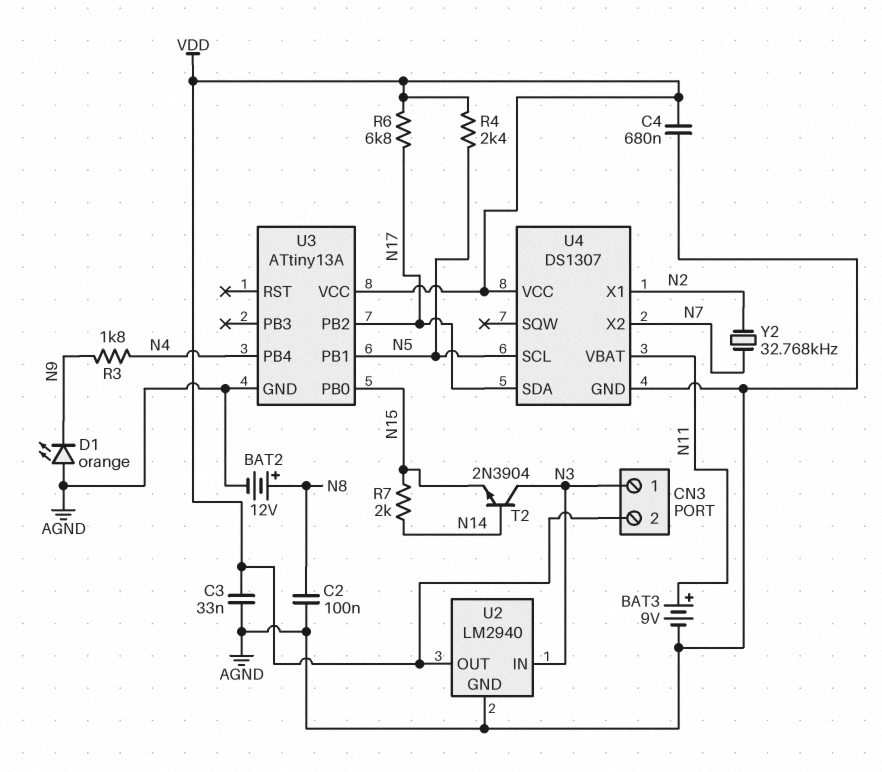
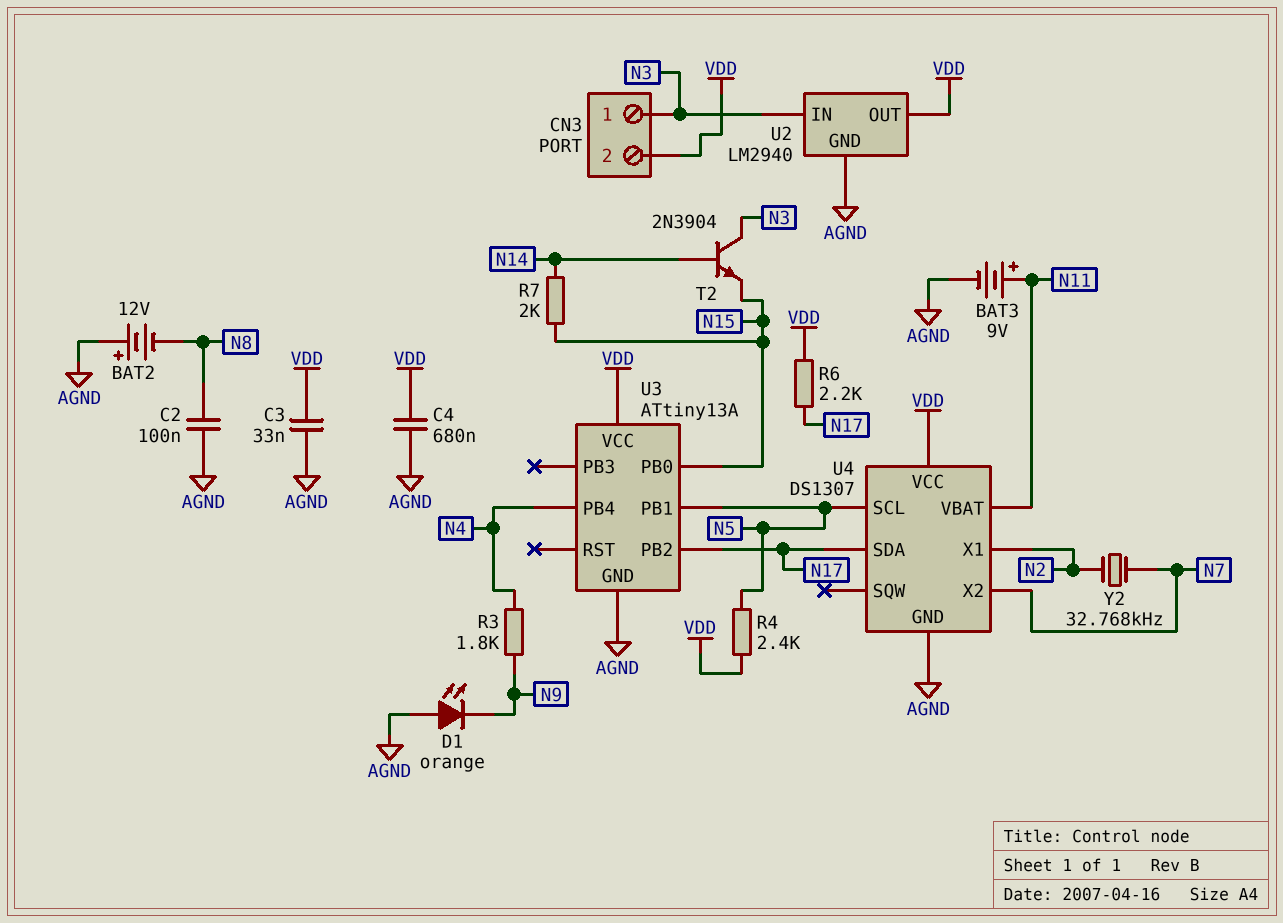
BAT2: 12V (plus N8, minus AGND) -> 12V (plus AGND, minus N8)
R6: 6.8k (N17, VDD) -> 2.2k (N17, VDD)

